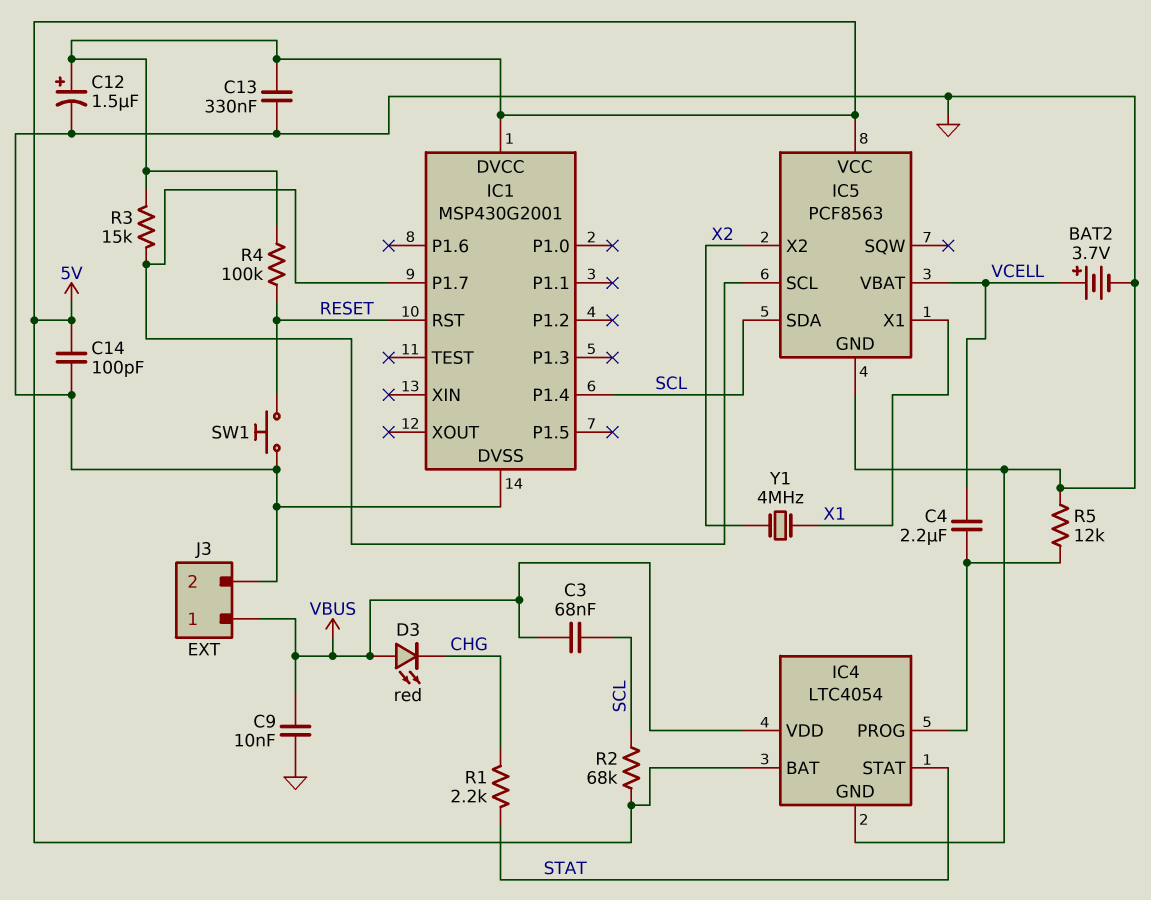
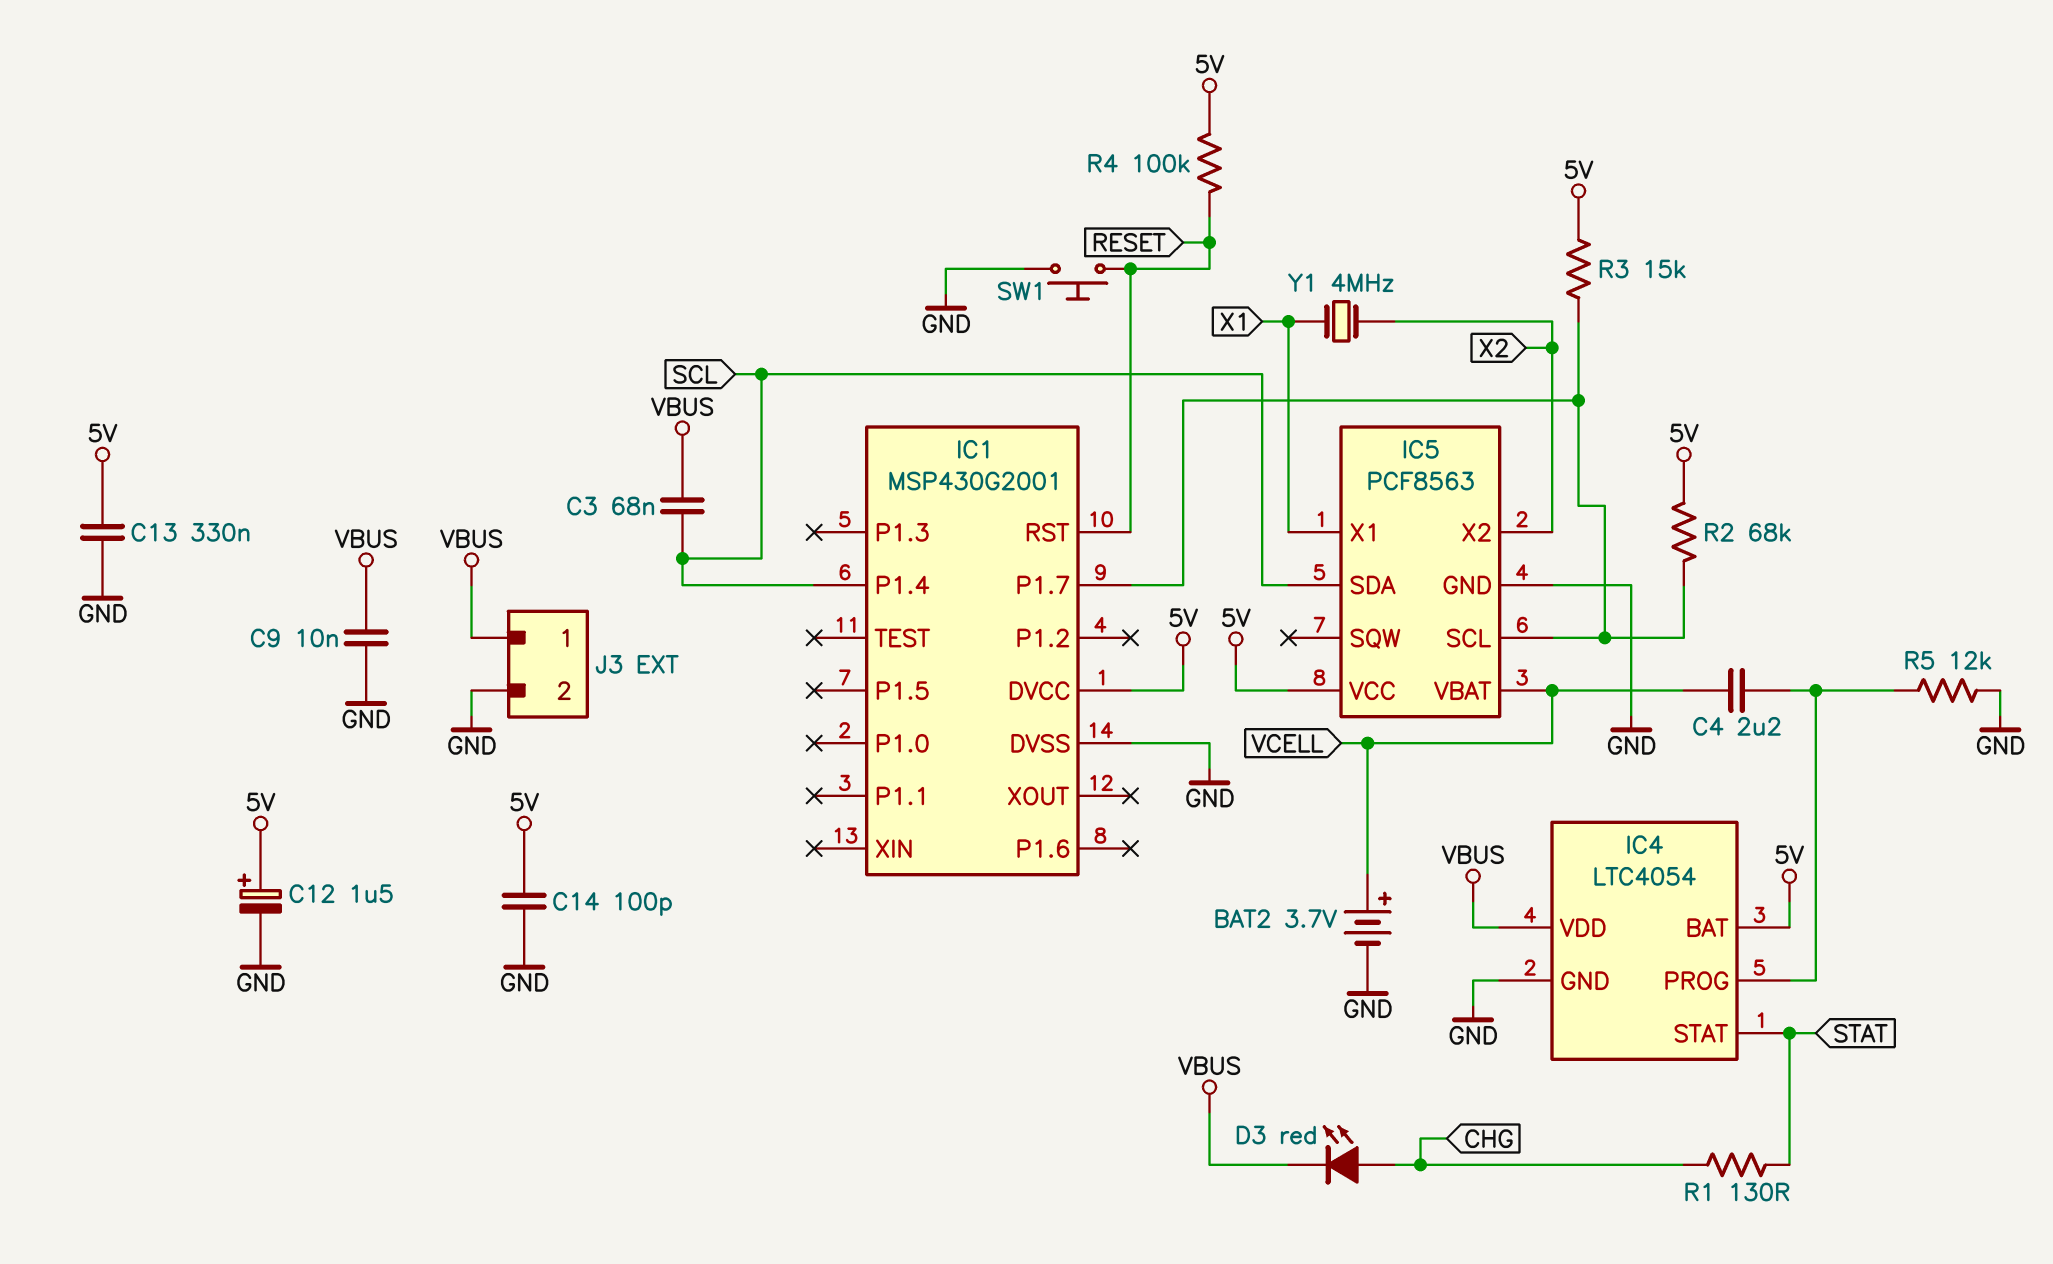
D3: LED red (A VBUS, K CHG) -> LED red (A CHG, K VBUS)
R1: 2.2k (CHG, STAT) -> 130 (CHG, STAT)
R2: 68k (5V, SCL) -> 68k (5V, IC1/P1.7)

